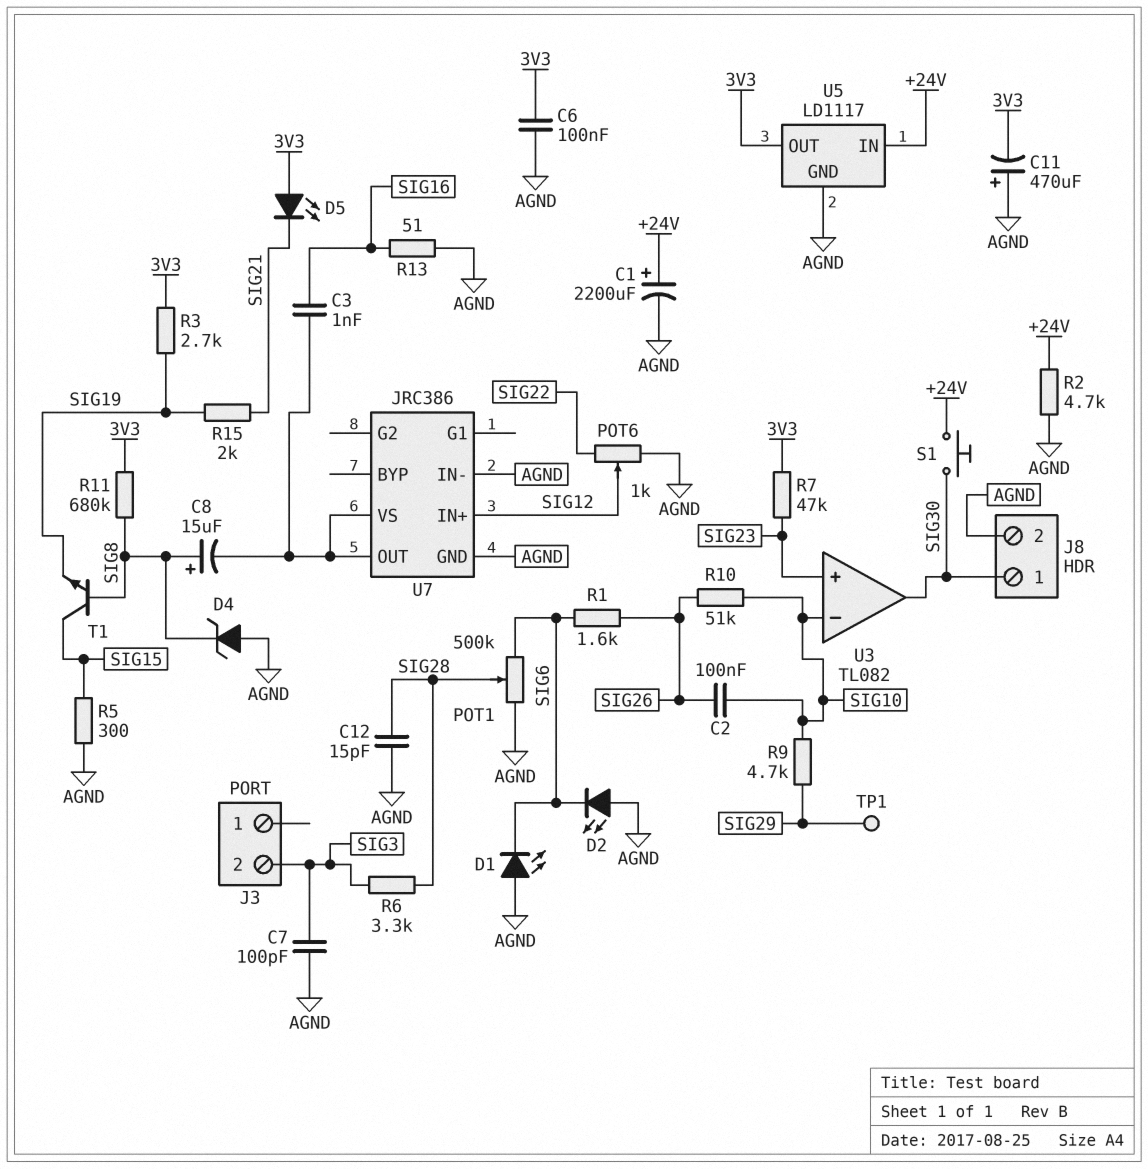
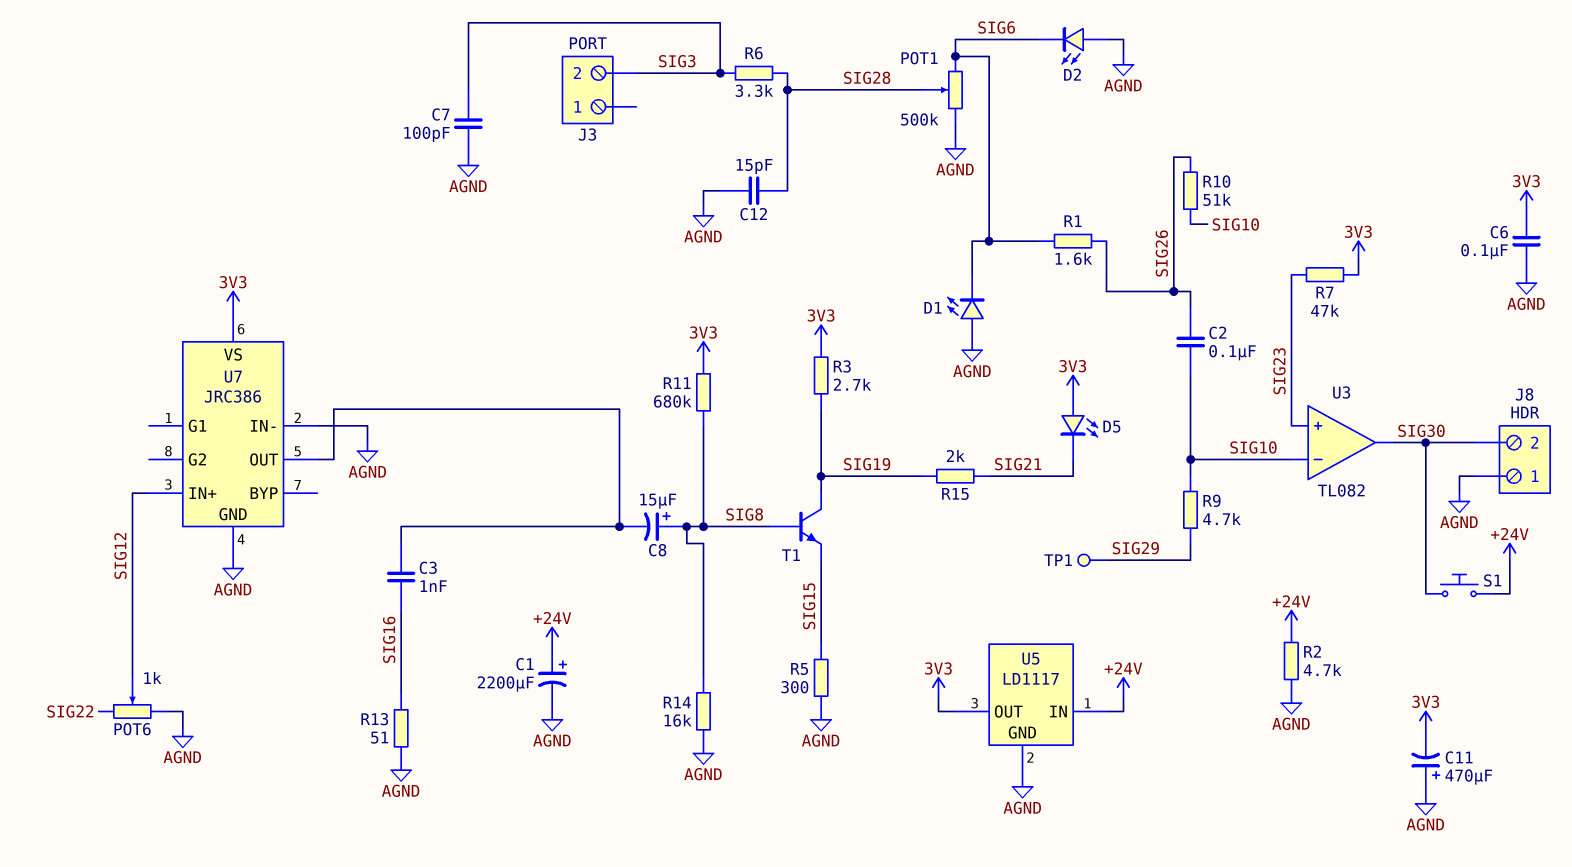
D4: zener (A AGND, K SIG8) -> none
J8 pin 1: SIG30 -> AGND
J8 pin 2: AGND -> SIG30
R14: none -> 16k (AGND, SIG8)
T1: NPN (B SIG8, C SIG15, E SIG19) -> NPN (B SIG8, C SIG19, E SIG15)
U7 pin VS: U7/OUT -> 3V3

